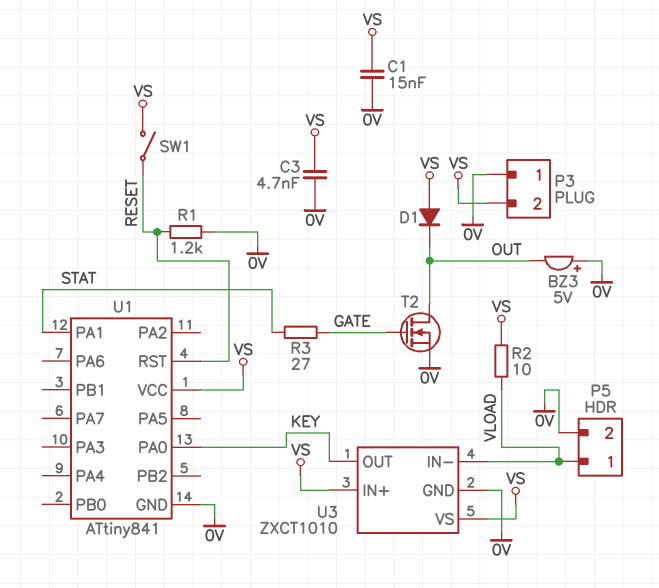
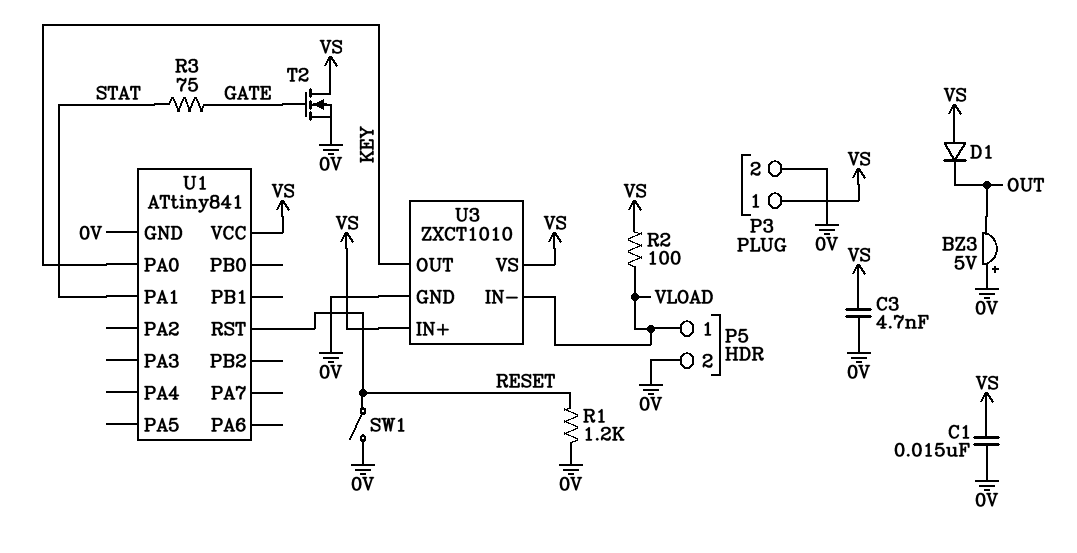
P3 pin 1: 0V -> VS
P3 pin 2: VS -> 0V
R2: 10 (VLOAD, VS) -> 100 (VLOAD, VS)
R3: 27 (GATE, STAT) -> 75 (GATE, STAT)
SW1: switch (RESET, VS) -> switch (0V, RESET)
T2: NMOS (G GATE, D OUT, S 0V) -> NMOS (G GATE, D VS, S 0V)

